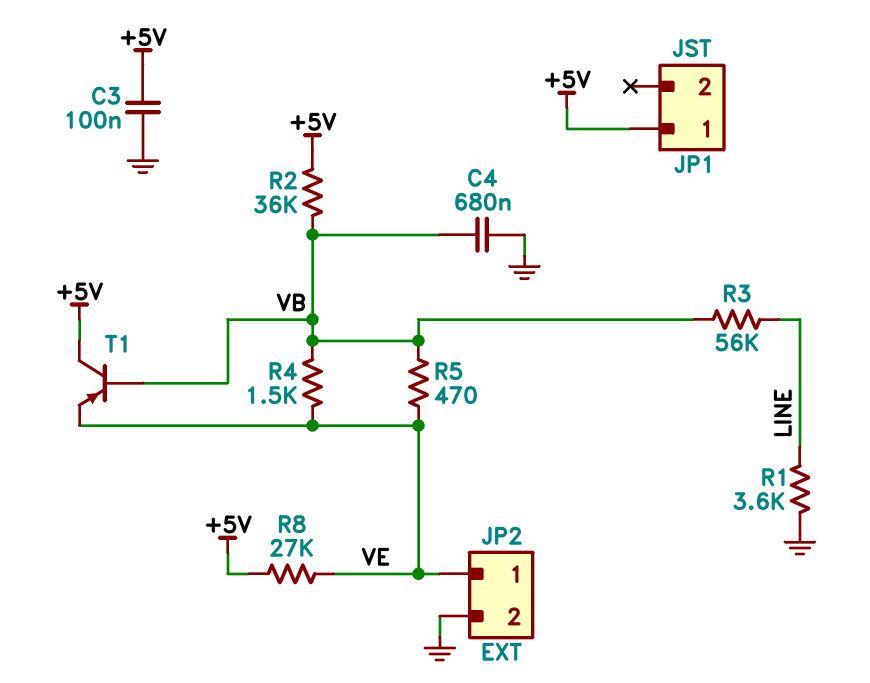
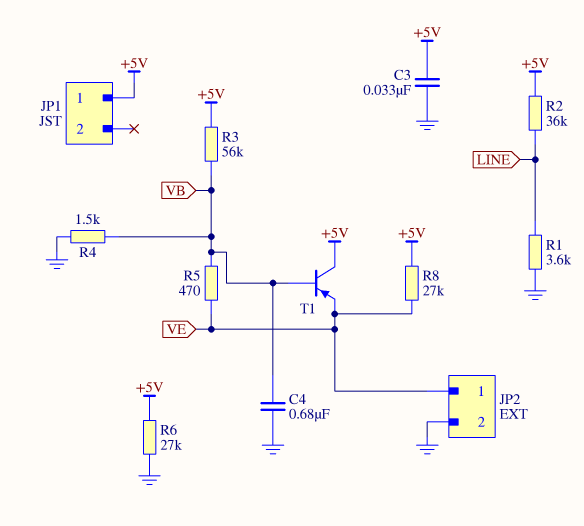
C3: 100nF (+5V, GND) -> 33nF (+5V, GND)
R2: 36k (+5V, VB) -> 36k (+5V, LINE)
R3: 56k (LINE, VB) -> 56k (+5V, VB)
R4: 1.5k (VB, VE) -> 1.5k (GND, VB)
R6: none -> 27k (+5V, GND)

